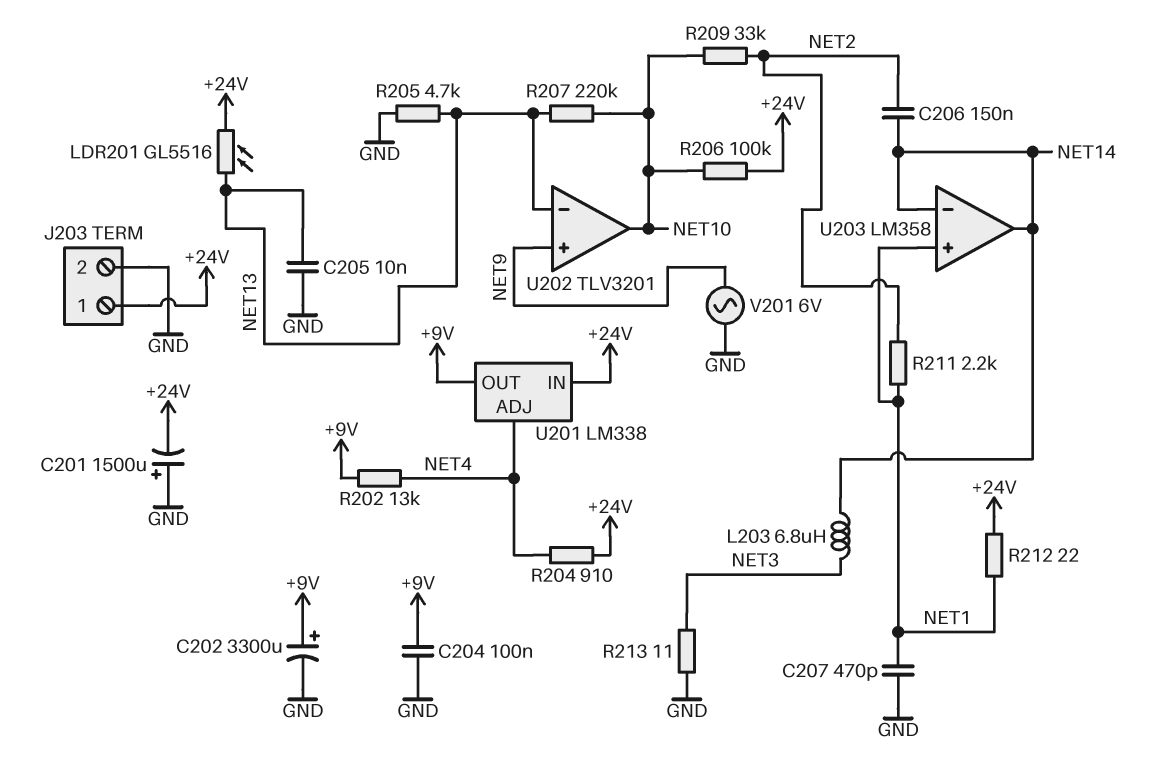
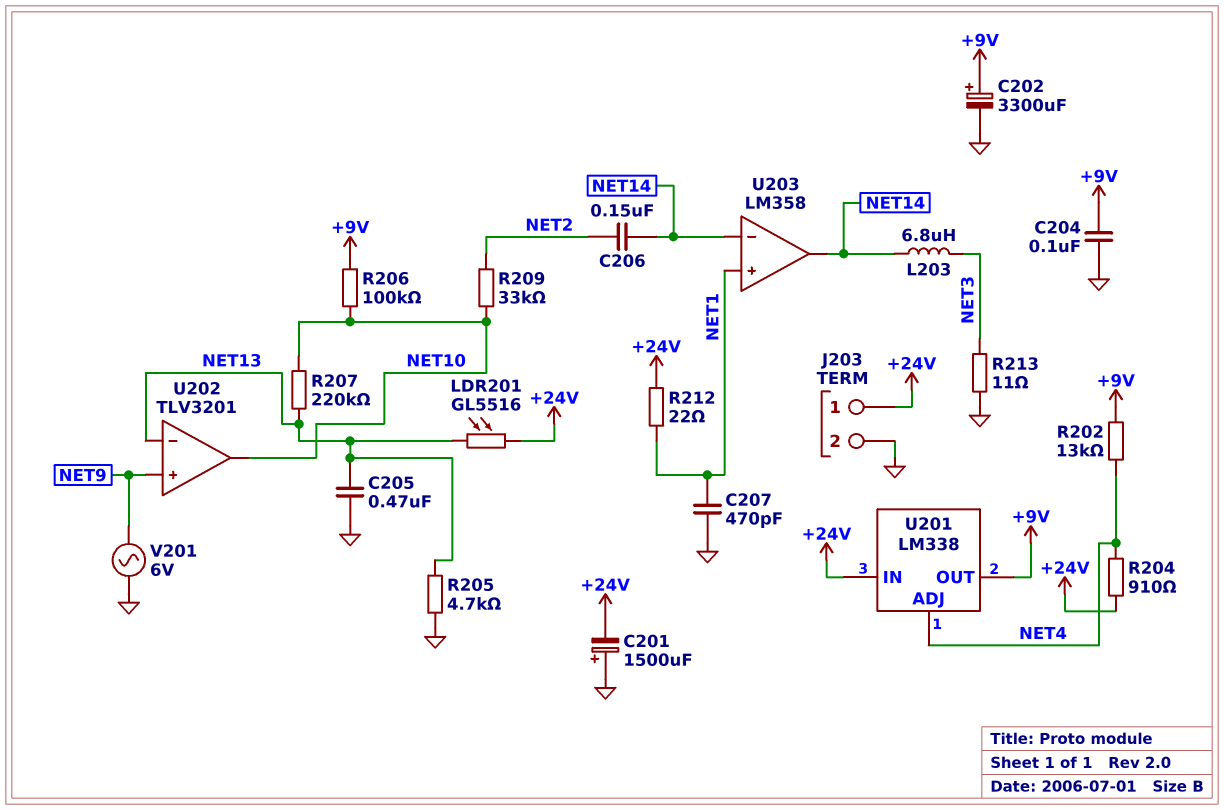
C205: 10nF (GND, NET13) -> 470nF (GND, NET13)
R206: 100k (+24V, NET10) -> 100k (+9V, NET10)
R211: 2.2k (NET1, NET2) -> none

